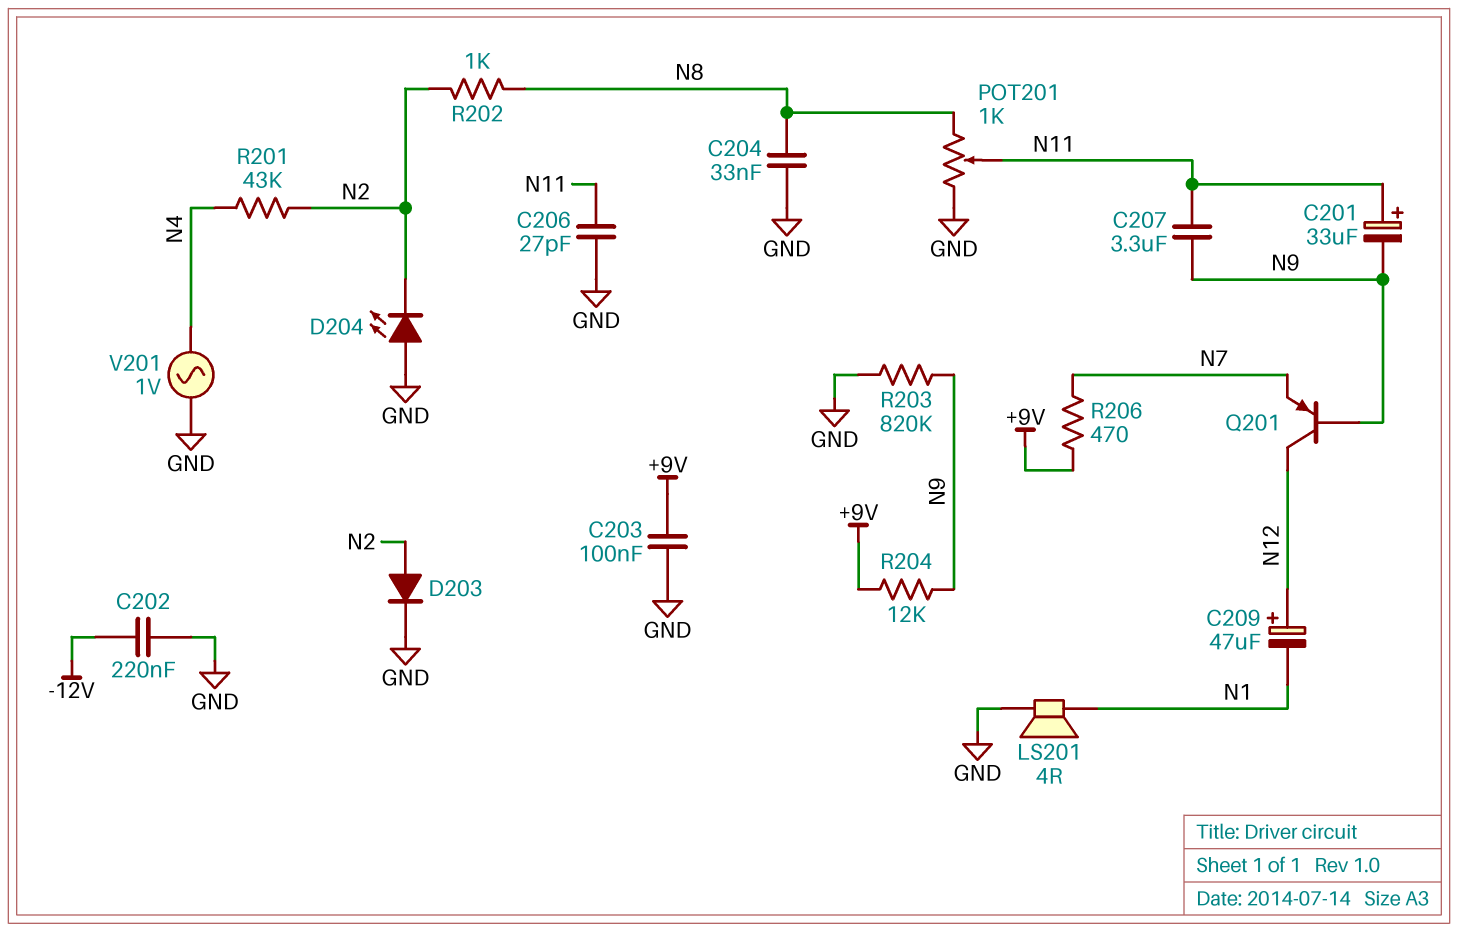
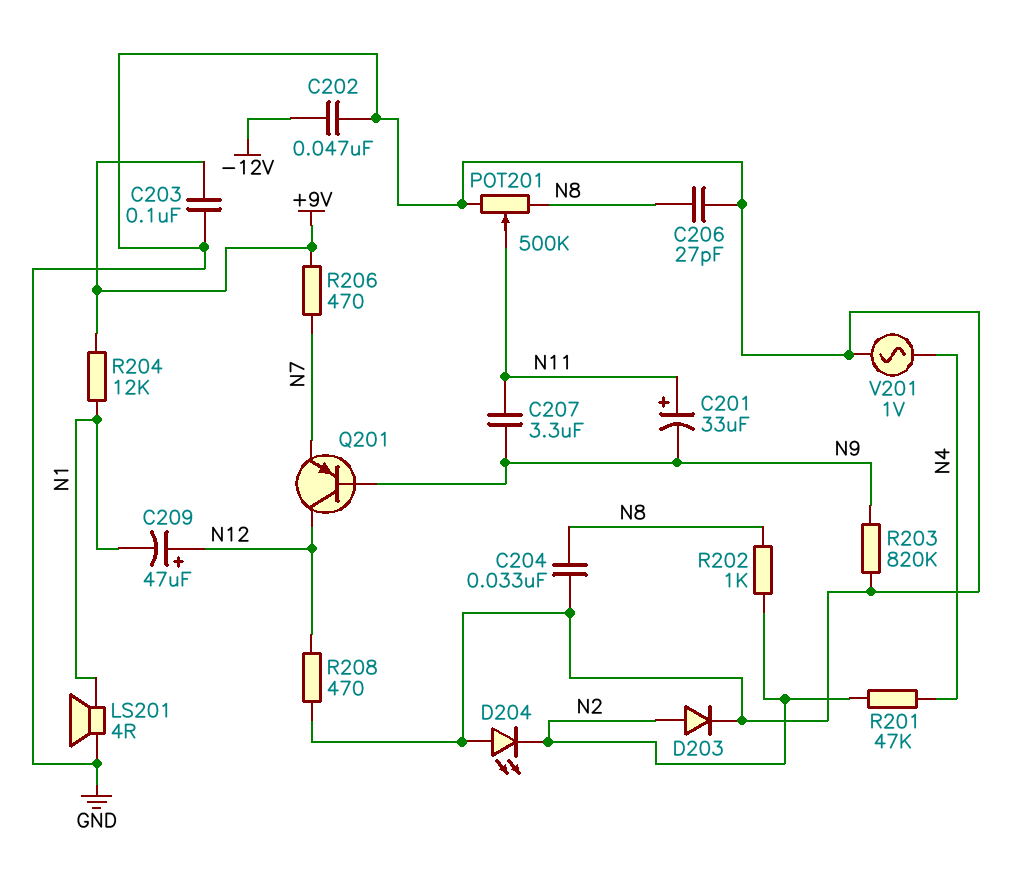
C202: 220nF (-12V, GND) -> 47nF (-12V, GND)
C206: 27pF (GND, N11) -> 27pF (GND, N8)
POT201: 1k (GND, N8, wiper N11) -> 500k (GND, N8, wiper N11)
R201: 43k (N2, N4) -> 47k (N2, N4)
R204: 12k (+9V, N9) -> 12k (+9V, N1)
R208: none -> 470 (GND, N12)

